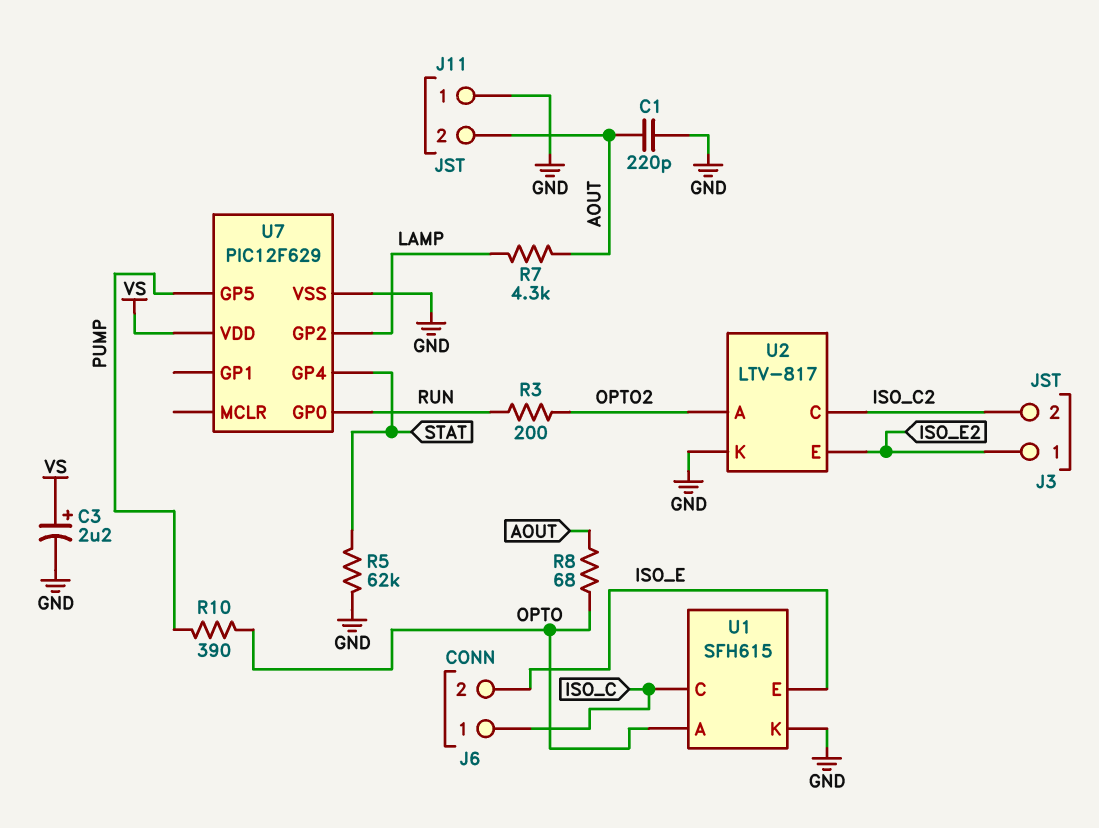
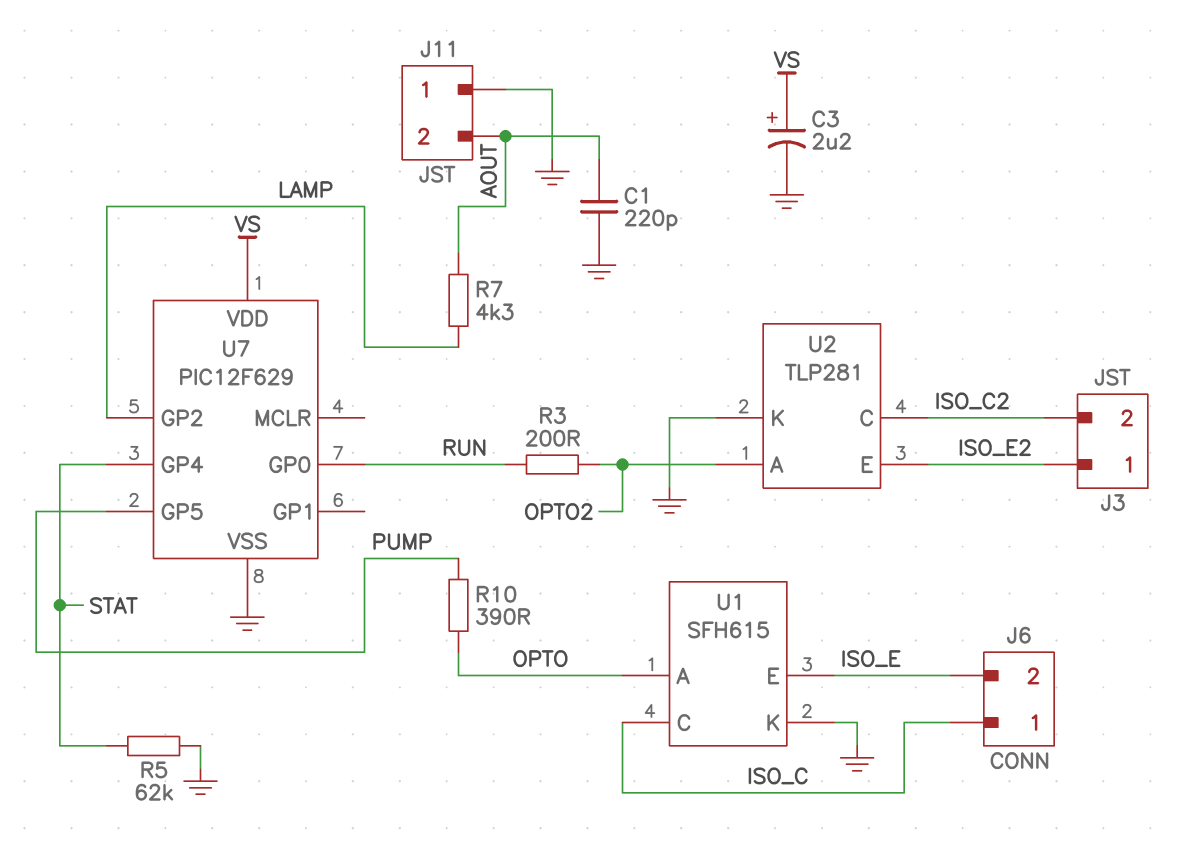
R8: 68 (AOUT, OPTO) -> none
U2: LTV-817 -> TLP281

